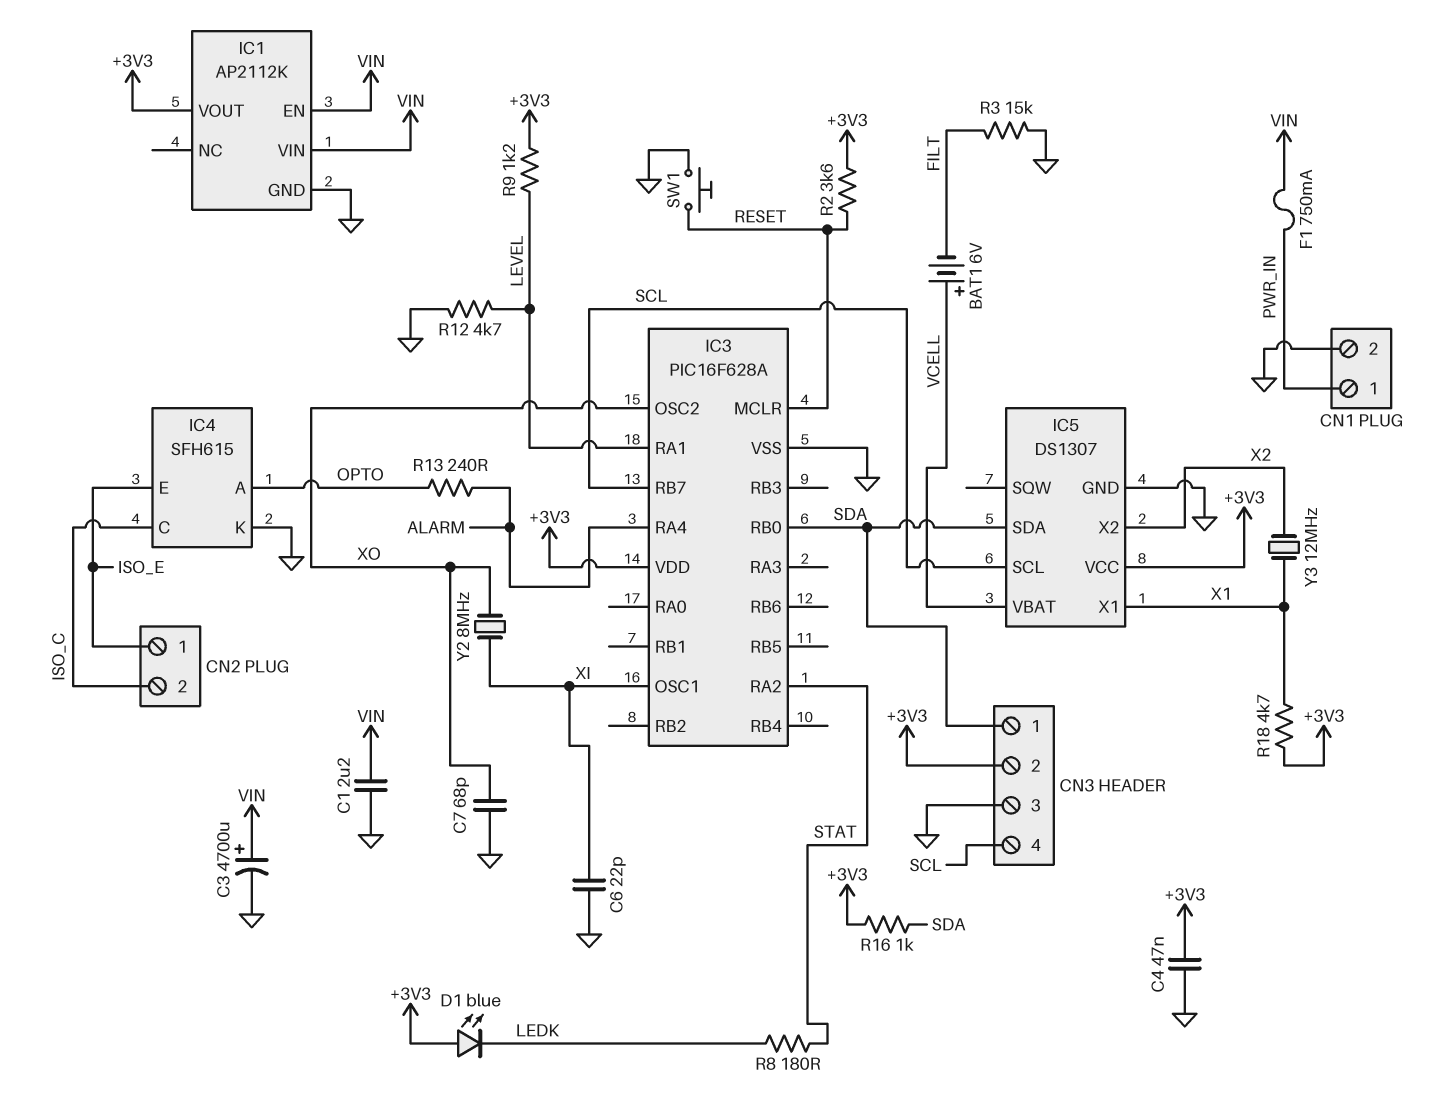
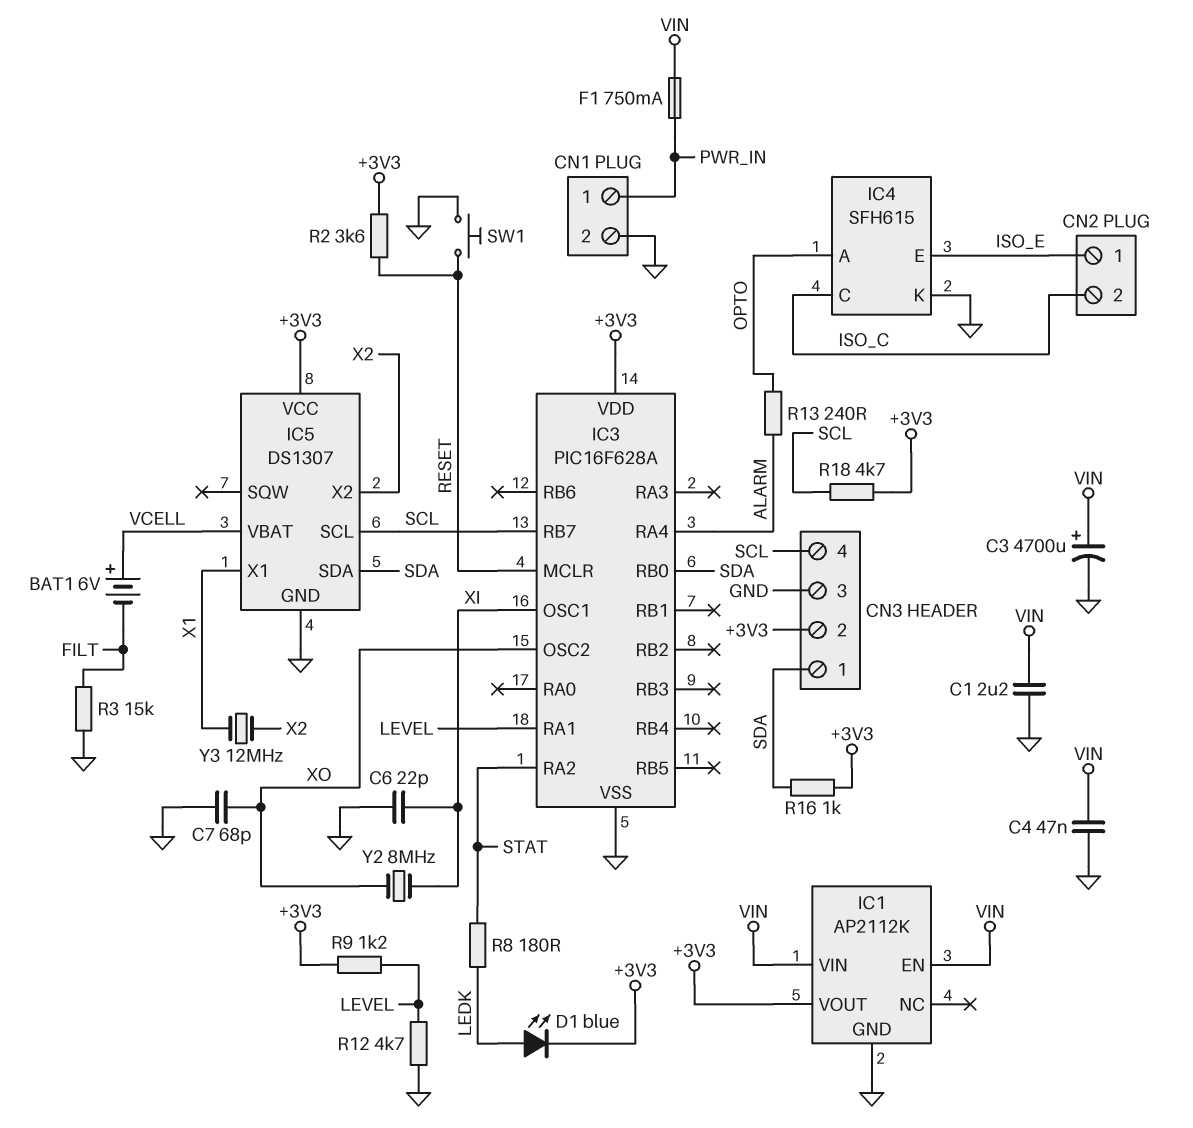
C4: 47nF (+3V3, GND) -> 47nF (GND, VIN)
D1: LED blue (A +3V3, K LEDK) -> LED blue (A LEDK, K +3V3)
R18: 4.7k (+3V3, X1) -> 4.7k (+3V3, SCL)

